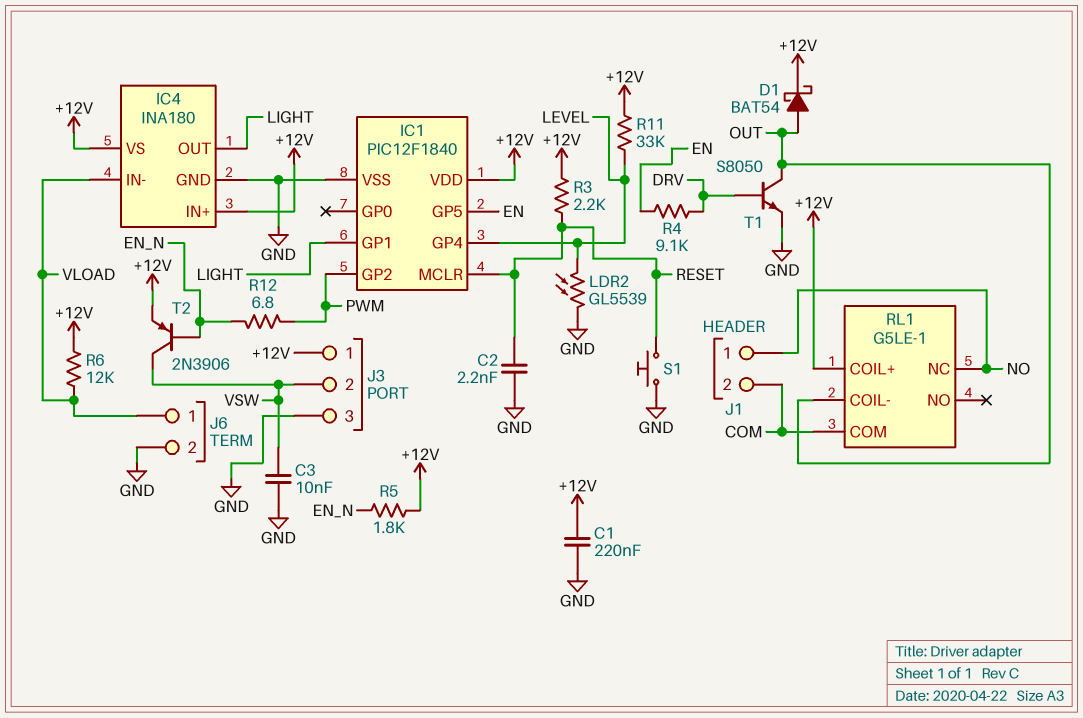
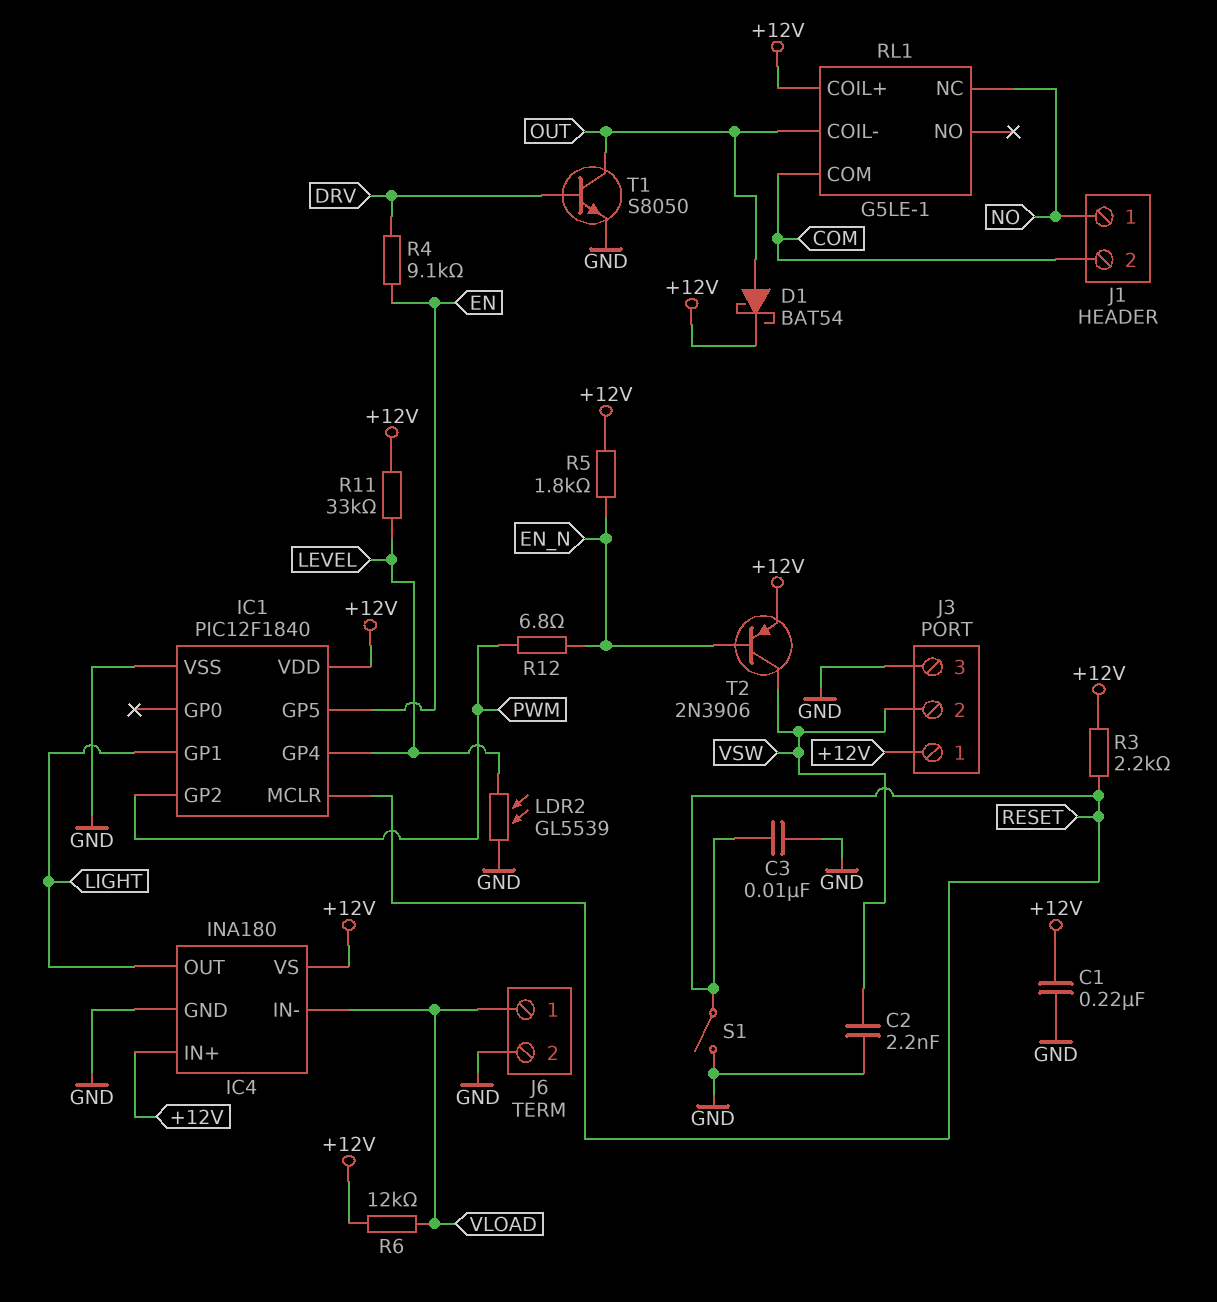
C2: 2.2nF (GND, RESET) -> 2.2nF (GND, VSW)
C3: 10nF (GND, VSW) -> 10nF (GND, RESET)
S1: button (GND, RESET) -> switch (GND, RESET)

